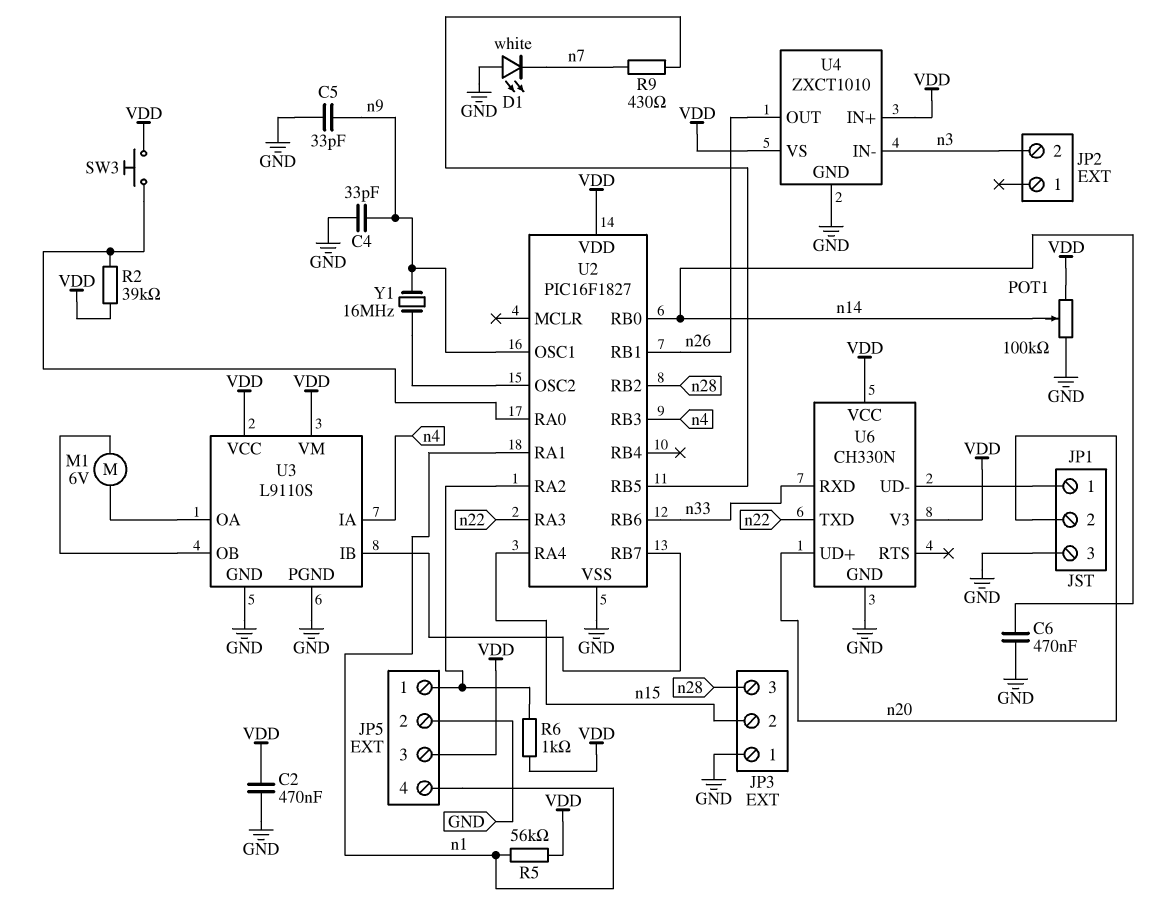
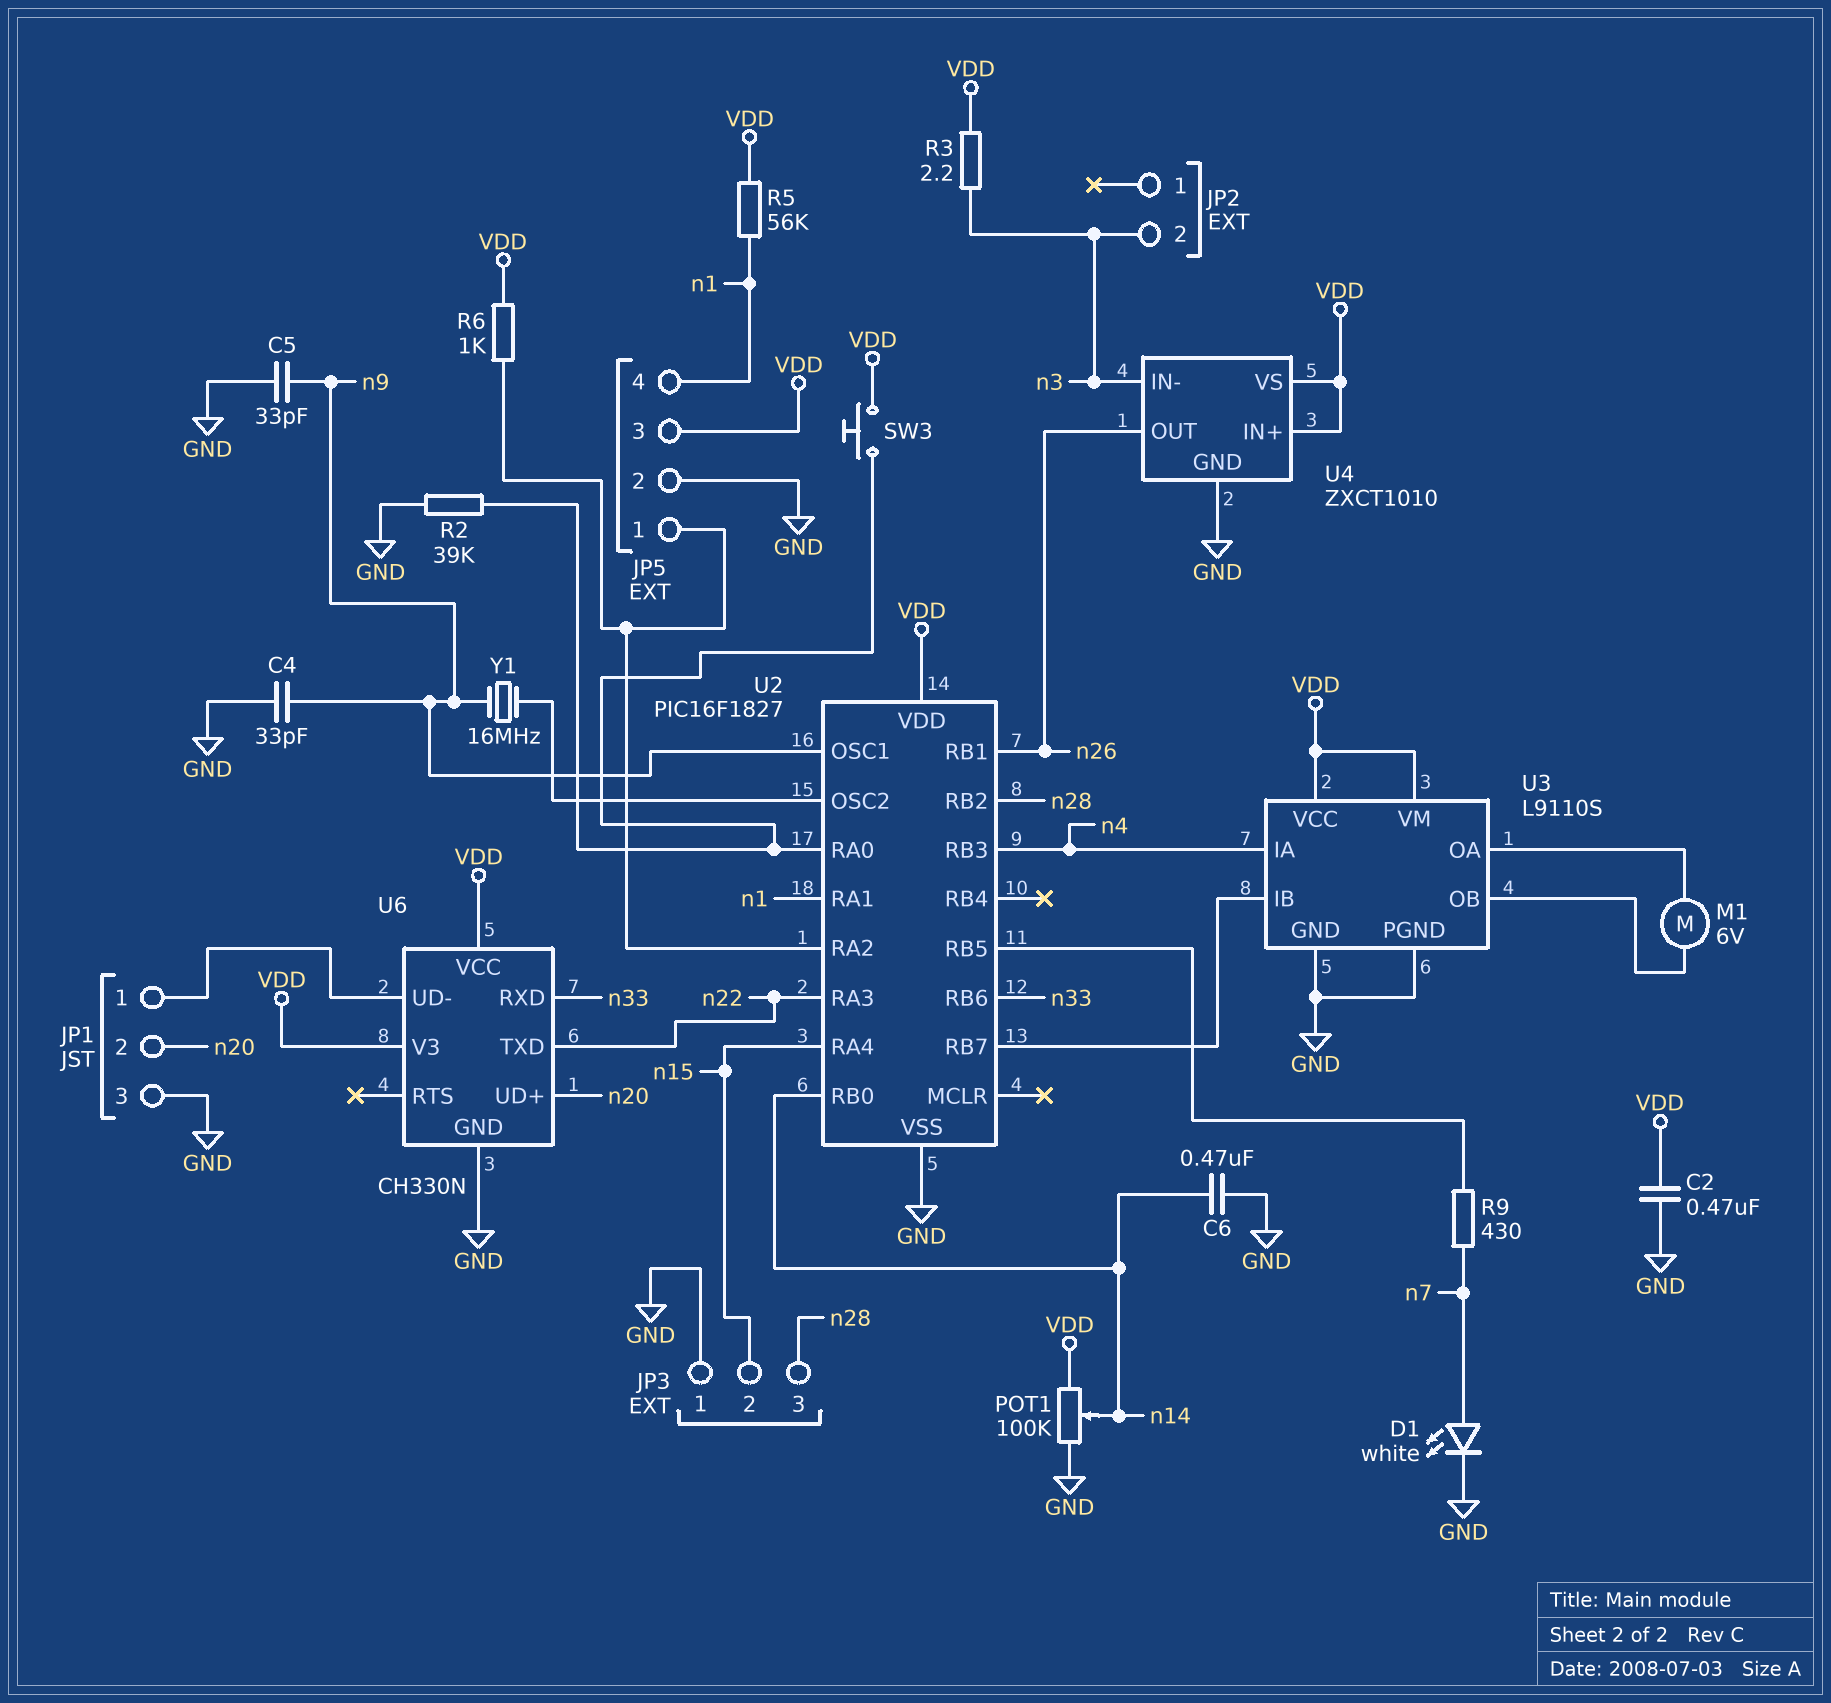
D1: LED white (A GND, K n7) -> LED white (A n7, K GND)
R2: 39k (U2/RA0, VDD) -> 39k (GND, U2/RA0)
R3: none -> 2.2 (VDD, n3)

